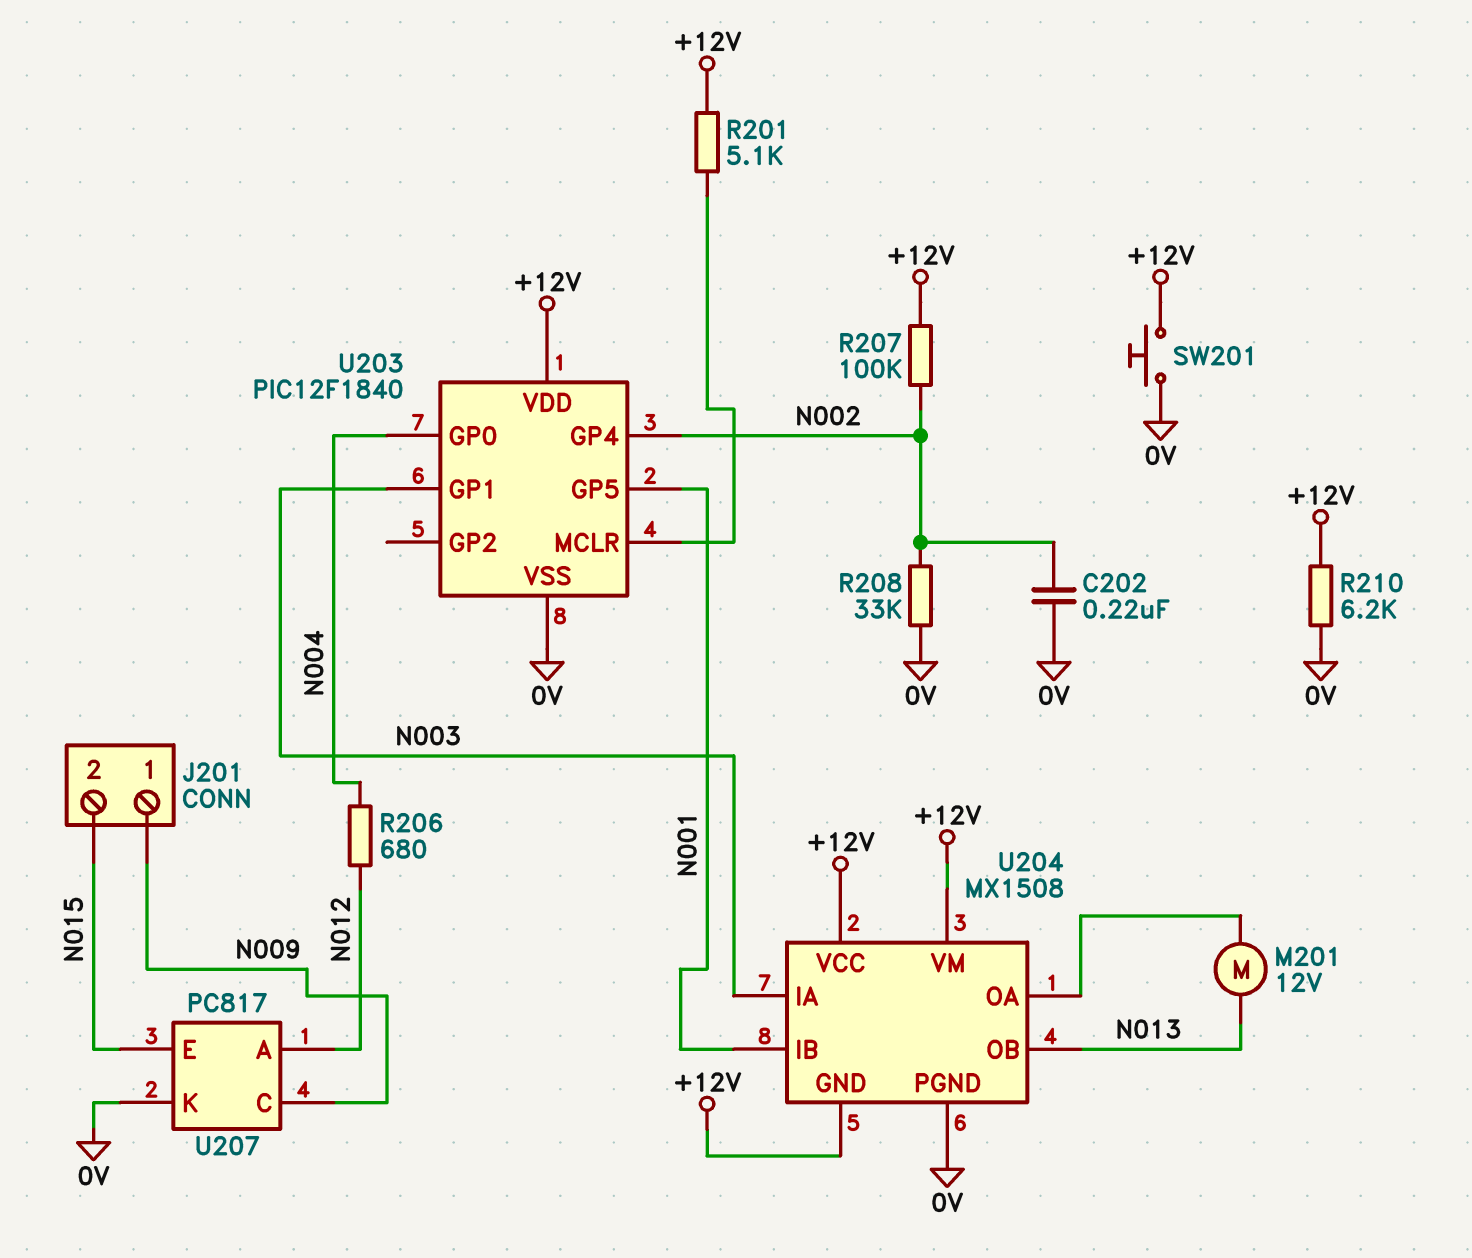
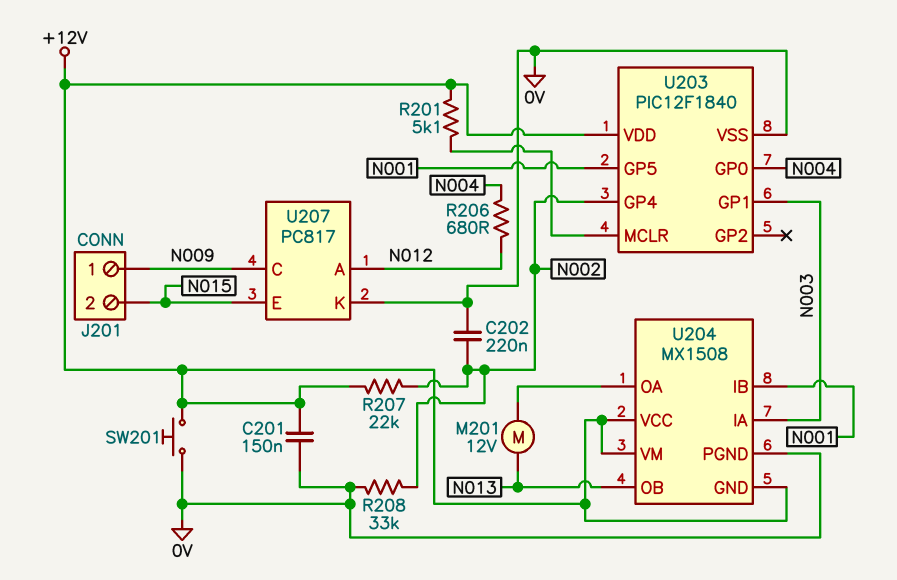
C201: none -> 150nF (+12V, 0V)
R207: 100k (+12V, N002) -> 22k (+12V, N002)
R210: 6.2k (+12V, 0V) -> none

